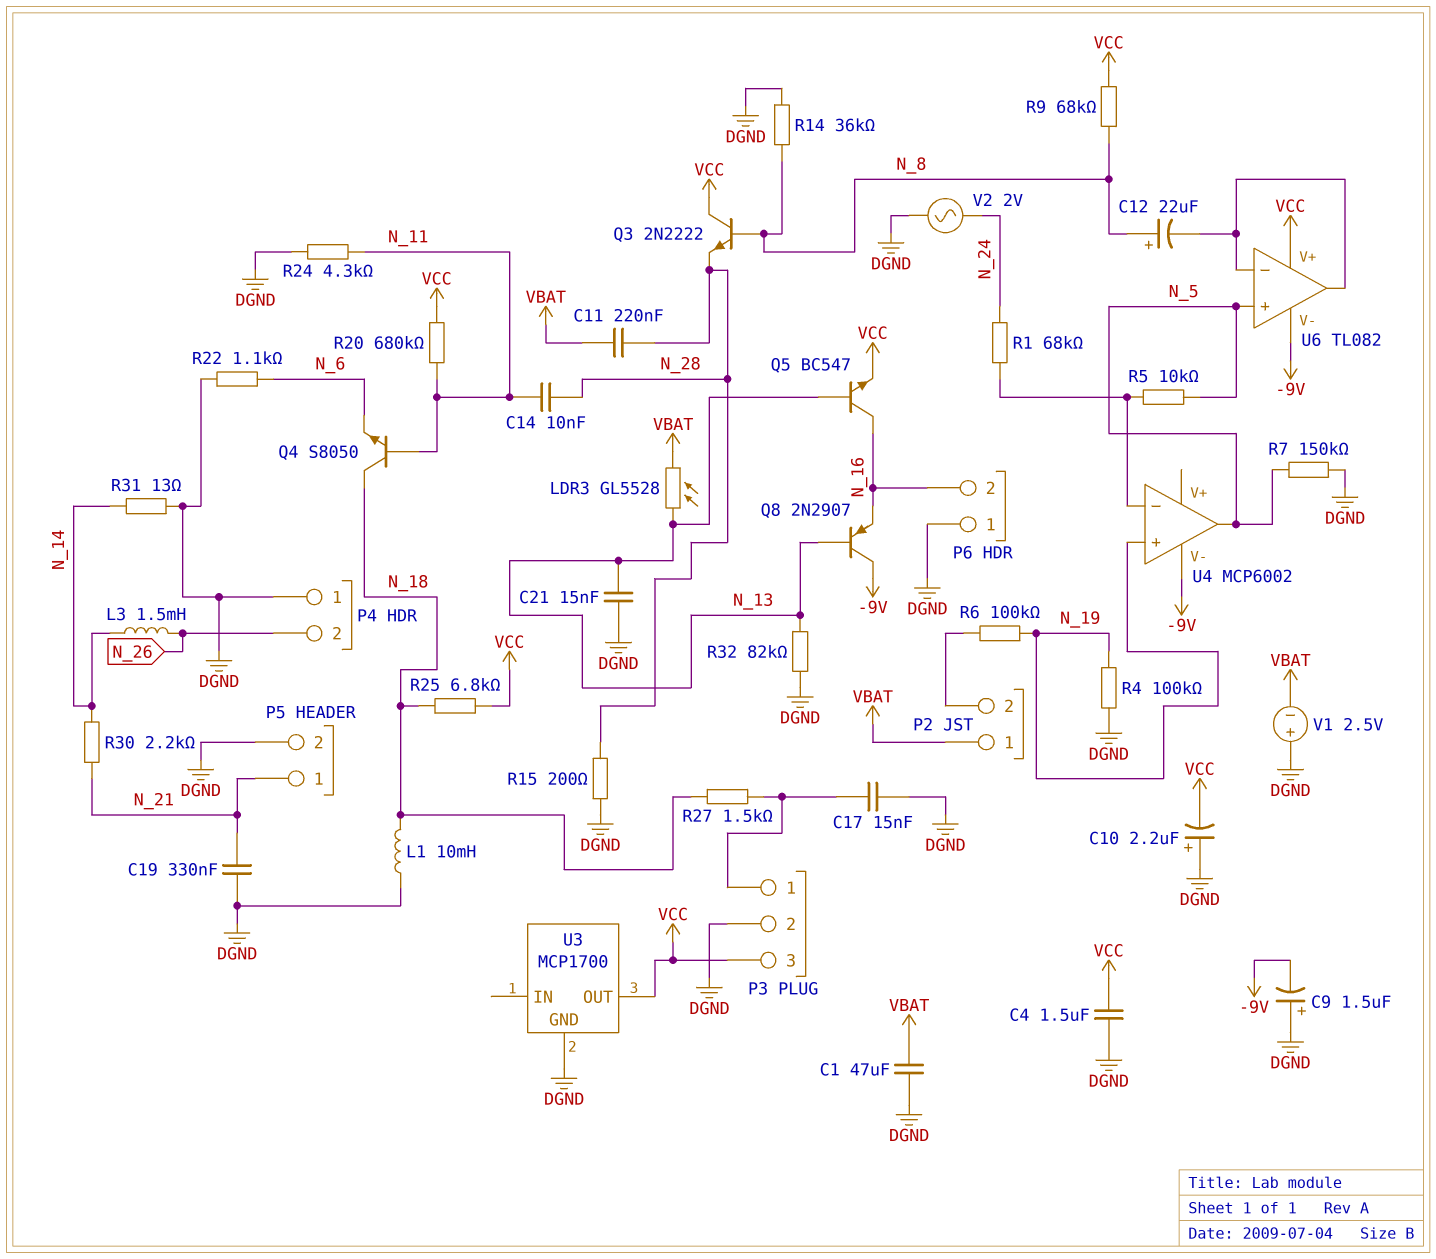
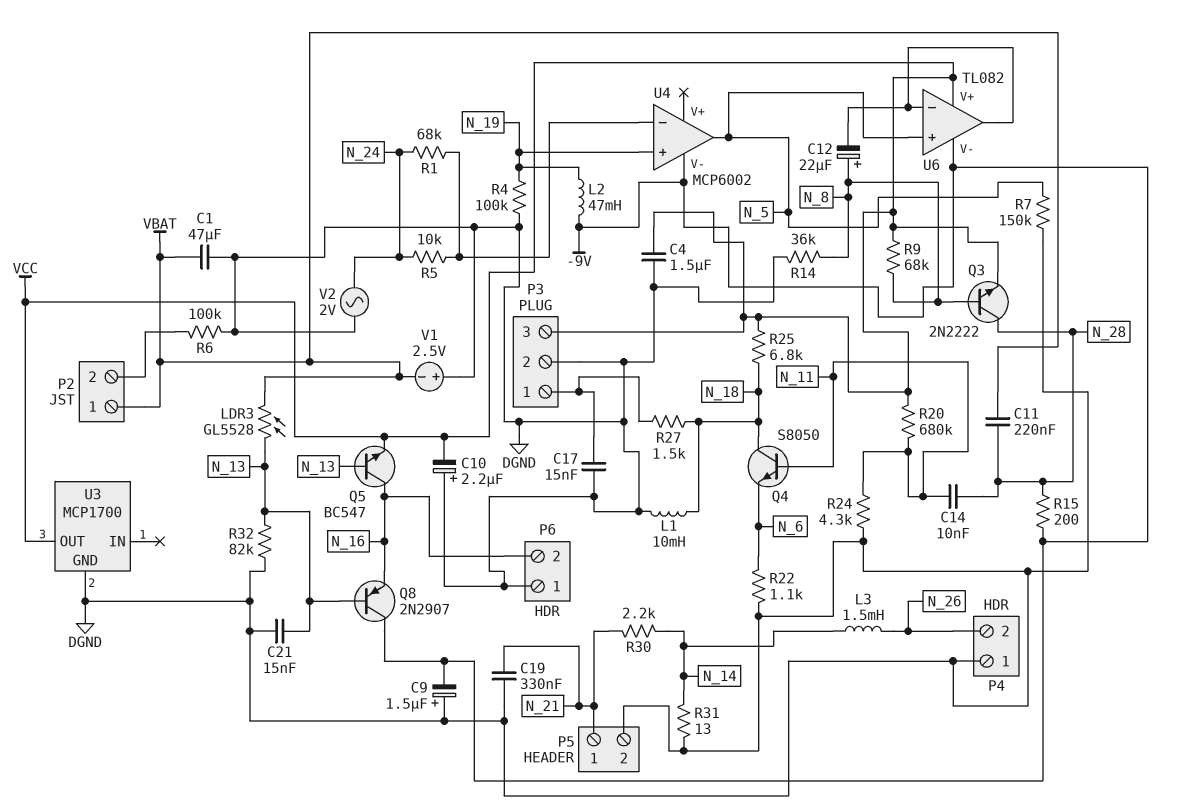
L2: none -> 47mH (-9V, N_19)
Q3: NPN 2N2222 (B N_8, C VCC, E N_28) -> NPN 2N2222 (B N_8, C N_28, E VCC)
R5: 10k (N_5, U4/in-) -> 10k (N_24, U4/in-)
R6: 100k (N_19, P2/2) -> 100k (DGND, P2/2)
R15: 200 (DGND, N_28) -> 200 (-9V, N_28)

